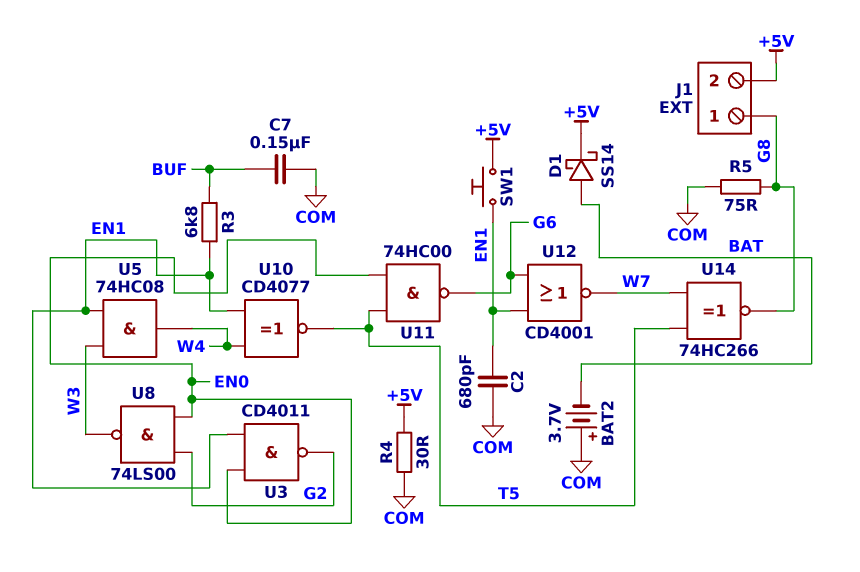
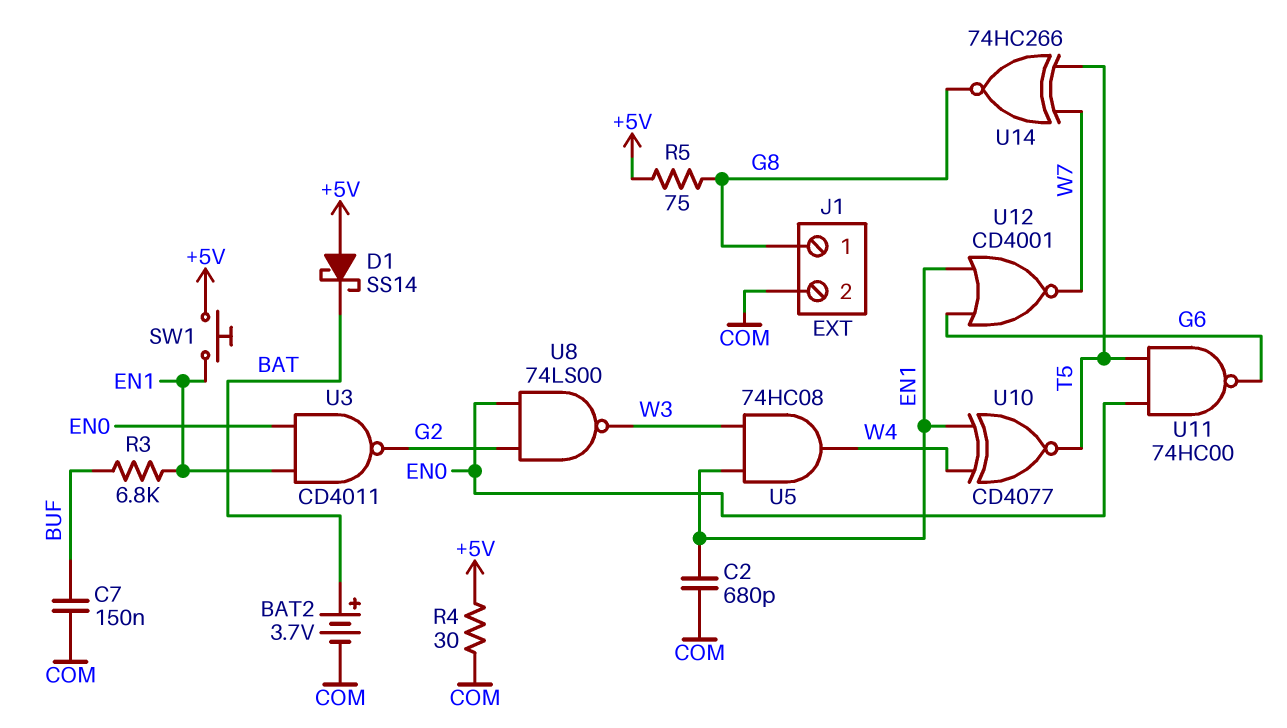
BAT2: 3.7V (plus COM, minus BAT) -> 3.7V (plus BAT, minus COM)
D1: schottky SS14 (A BAT, K +5V) -> schottky SS14 (A +5V, K BAT)
J1 pin 2: +5V -> COM
R5: 75 (COM, G8) -> 75 (+5V, G8)

